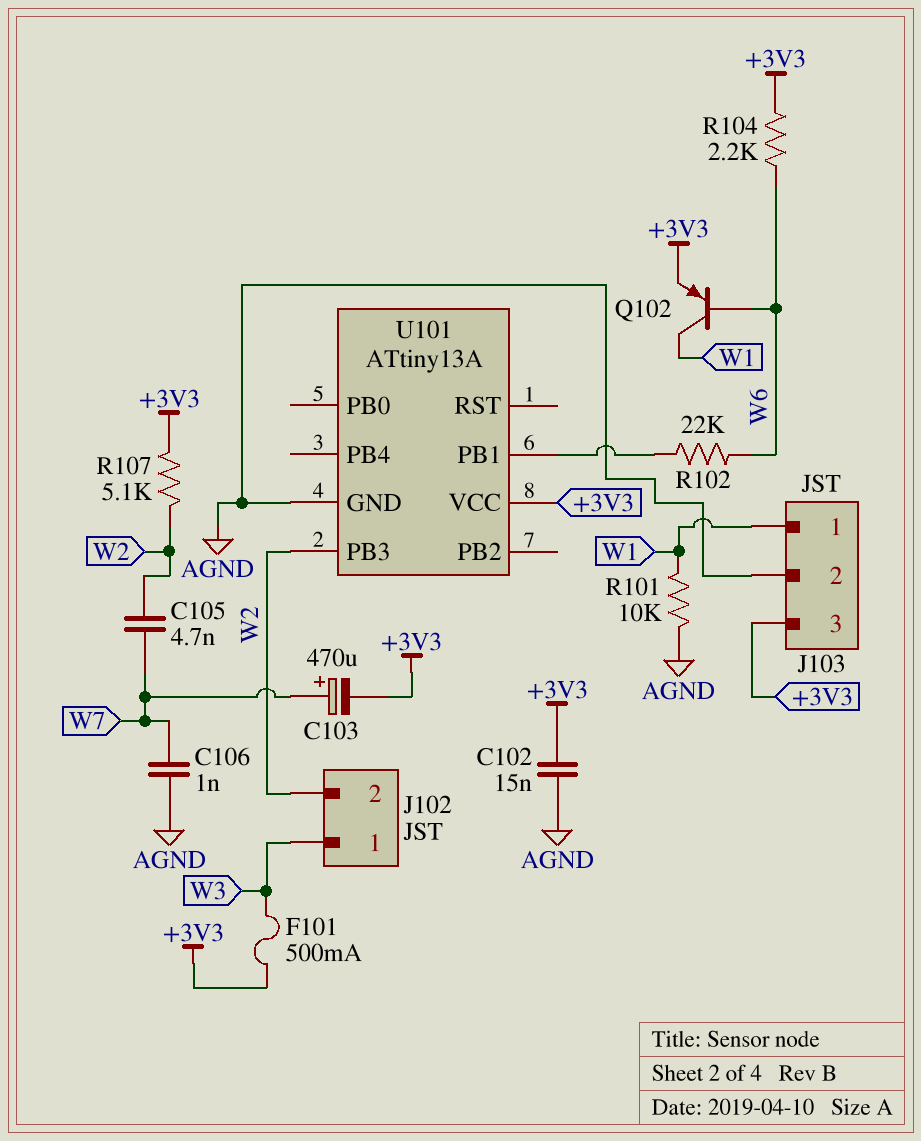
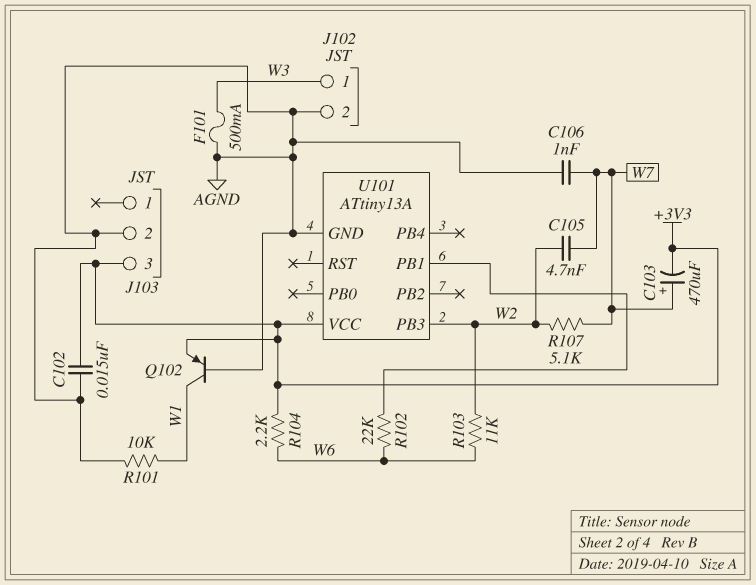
F101: 500mA (+3V3, W3) -> 500mA (AGND, W3)
J102 pin 2: W2 -> AGND
J103 pin 1: W1 -> none
Q102: PNP (B W6, C W1, E +3V3) -> PNP (B AGND, C W1, E +3V3)
R103: none -> 11k (W2, W6)
R107: 5.1k (+3V3, W2) -> 5.1k (W2, W7)

